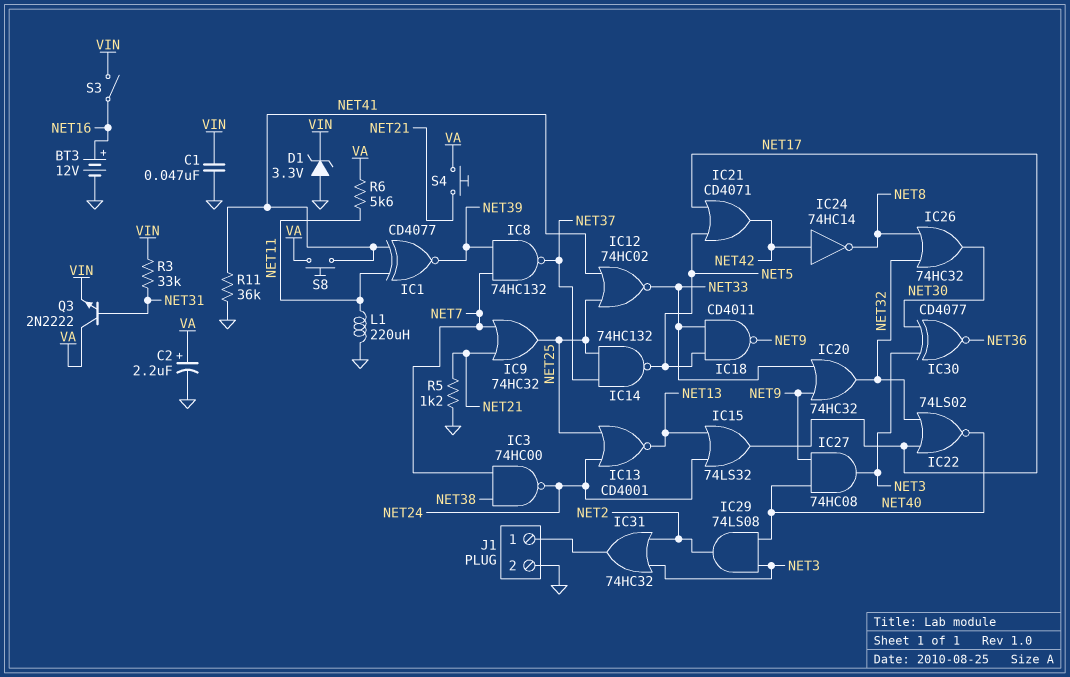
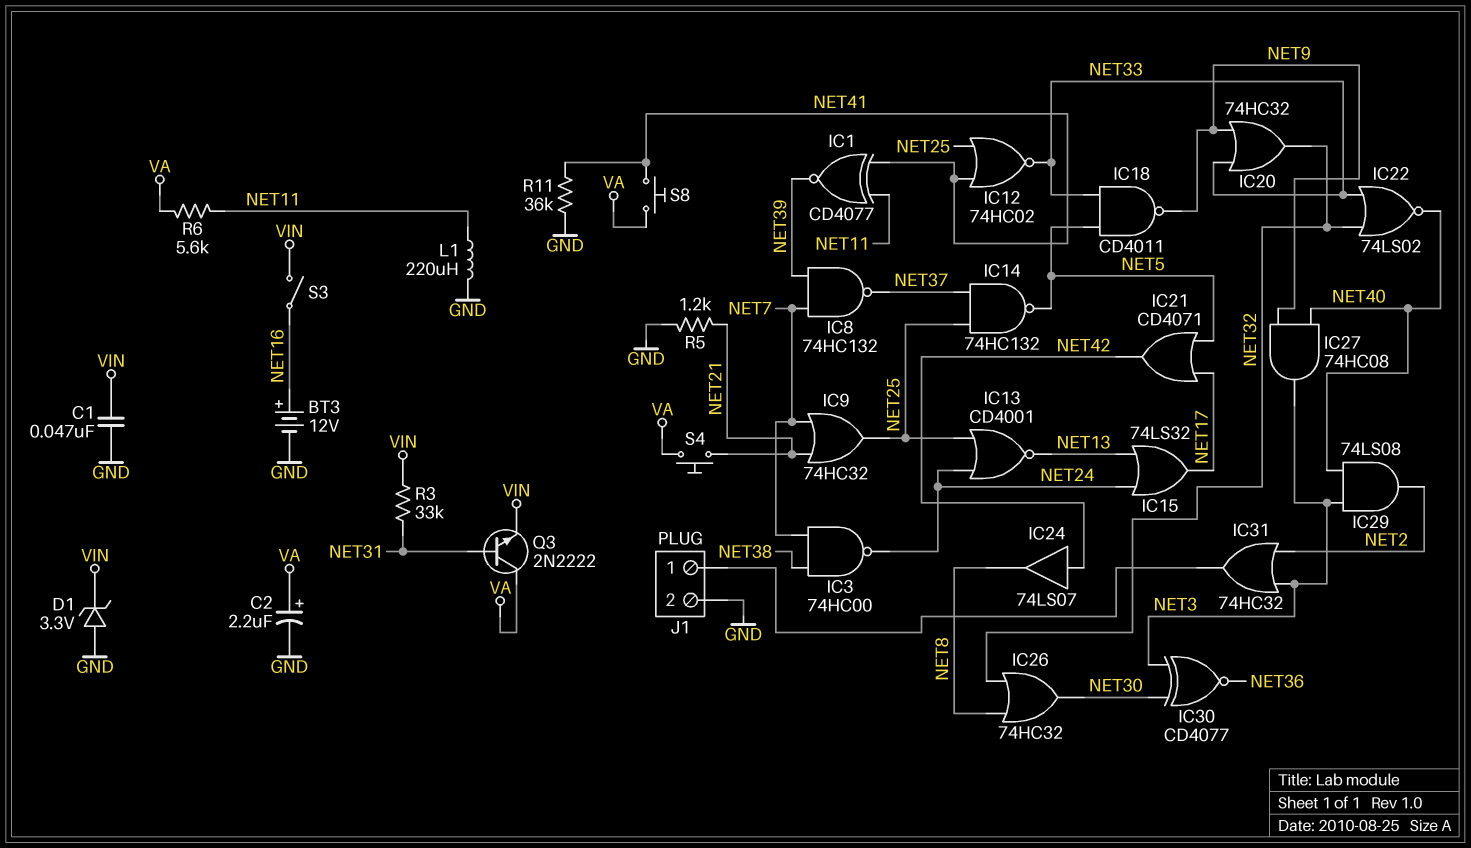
IC22: NOR 74LS02 (in NET17, in NET32, out NET40) -> NOR 74LS02 (in NET32, in NET33, out NET40)
IC24: NOT 74HC14 (in NET42, out NET8) -> buffer 74LS07 (in NET42, out NET8)

